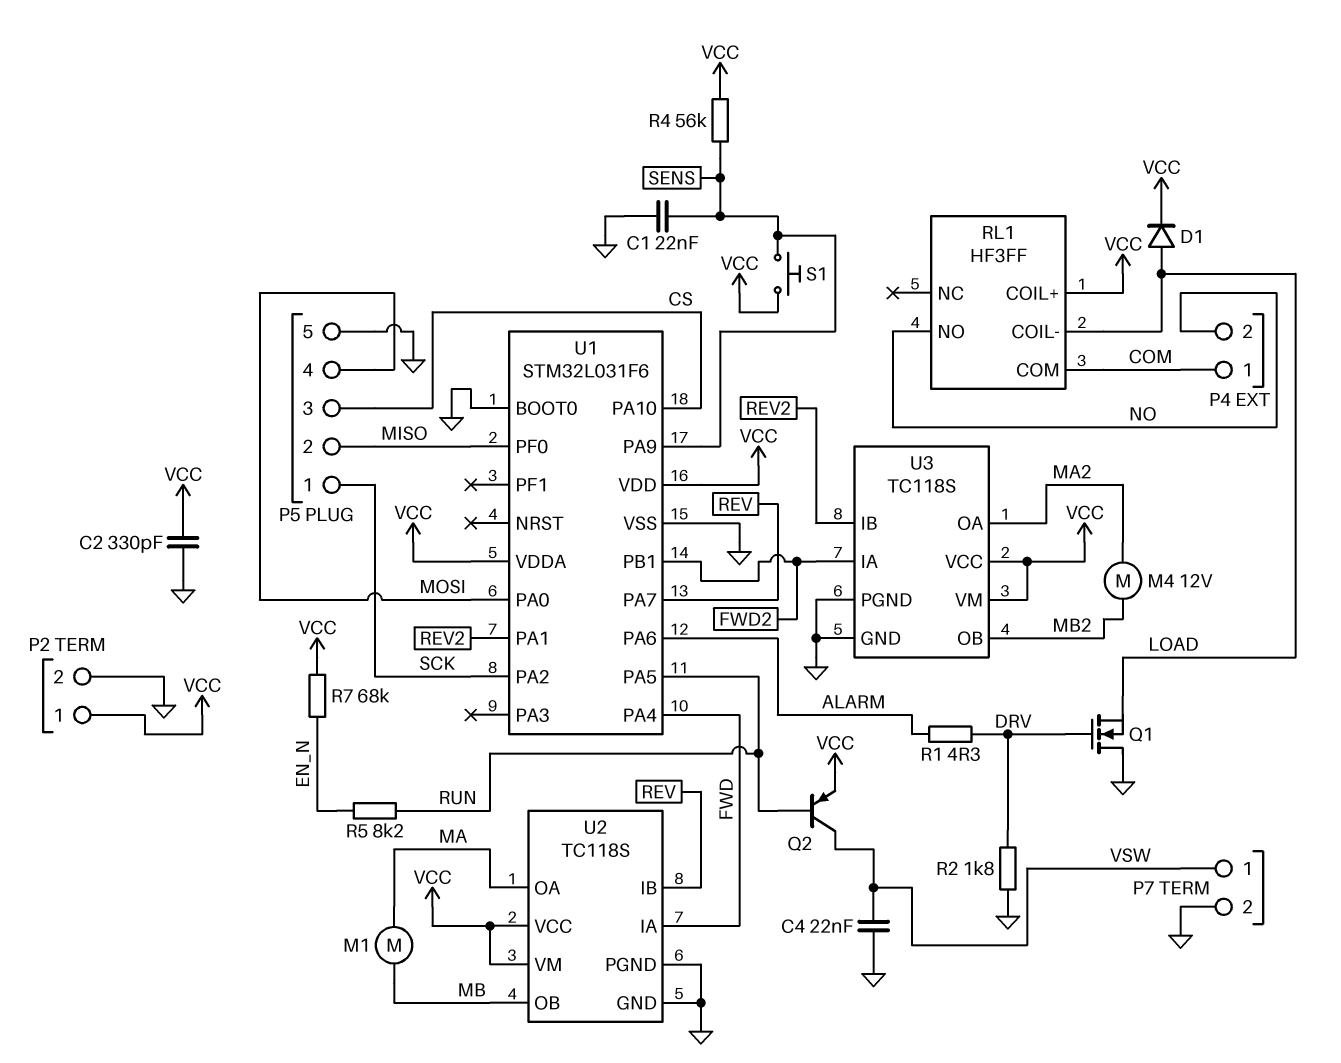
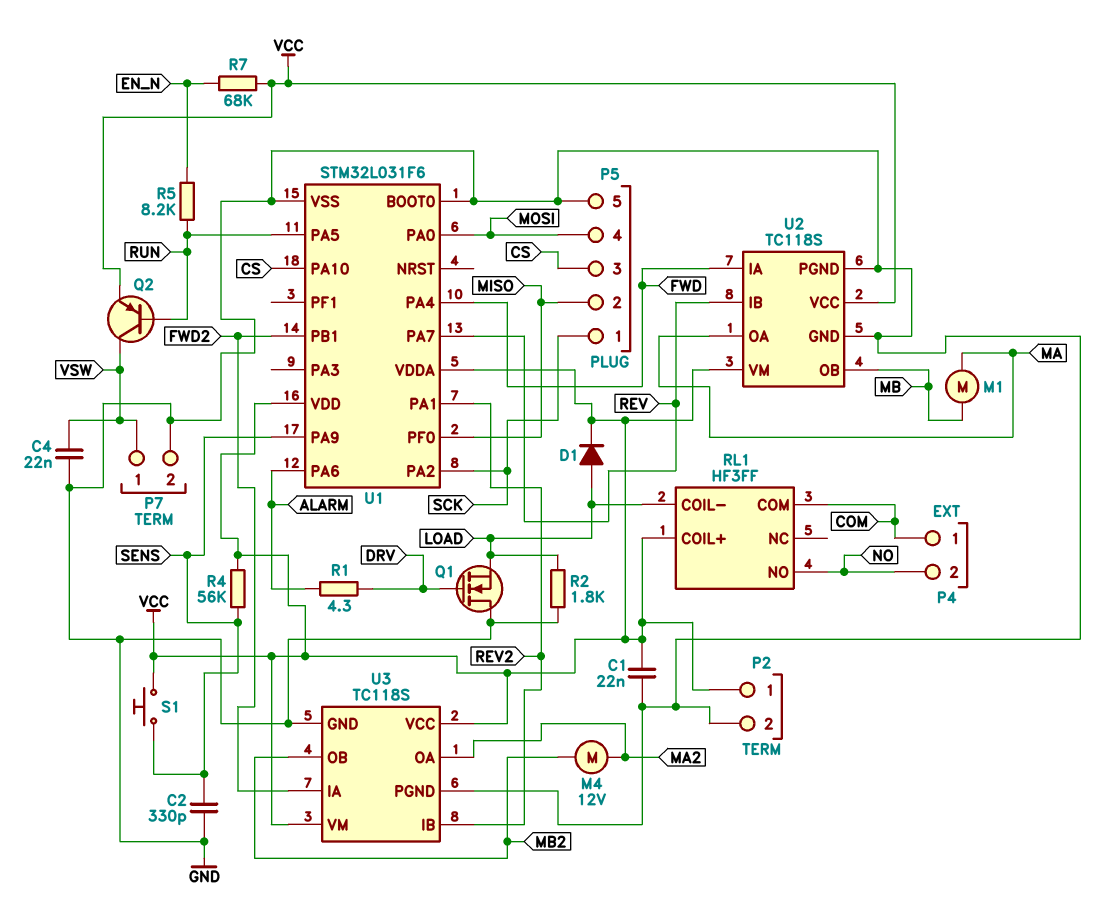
C1: 22nF (GND, SENS) -> 22nF (GND, VCC)
C2: 330pF (GND, VCC) -> 330pF (GND, SENS)
R2: 1.8k (DRV, GND) -> 1.8k (GND, LOAD)

